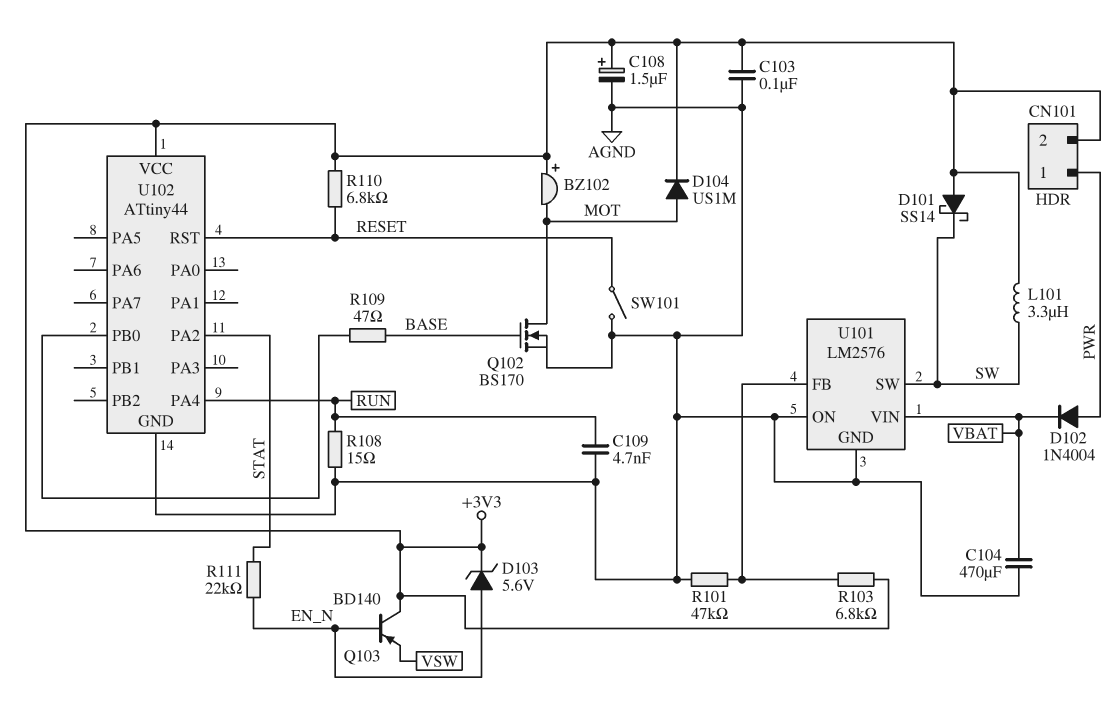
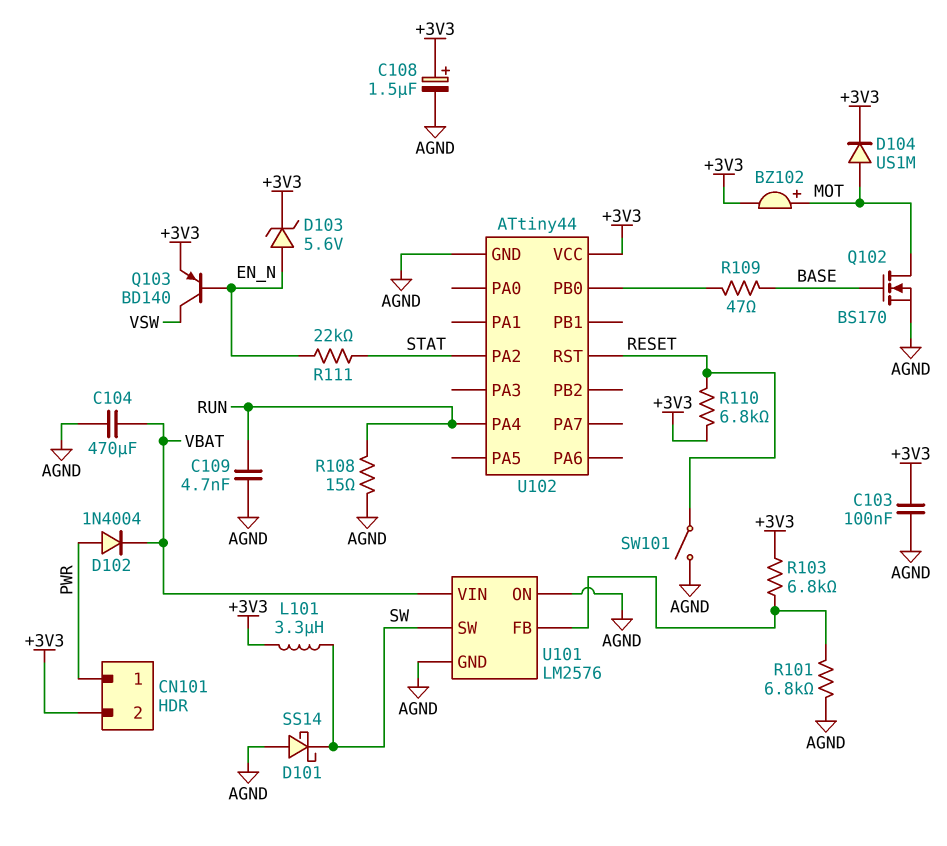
BZ102: buzzer (plus +3V3, minus MOT) -> buzzer (plus MOT, minus +3V3)
D101: schottky SS14 (A +3V3, K SW) -> schottky SS14 (A AGND, K SW)
Q103: PNP BD140 (B EN_N, C +3V3, E VSW) -> PNP BD140 (B EN_N, C VSW, E +3V3)
R101: 47k (AGND, U101/FB) -> 6.8k (AGND, U101/FB)

